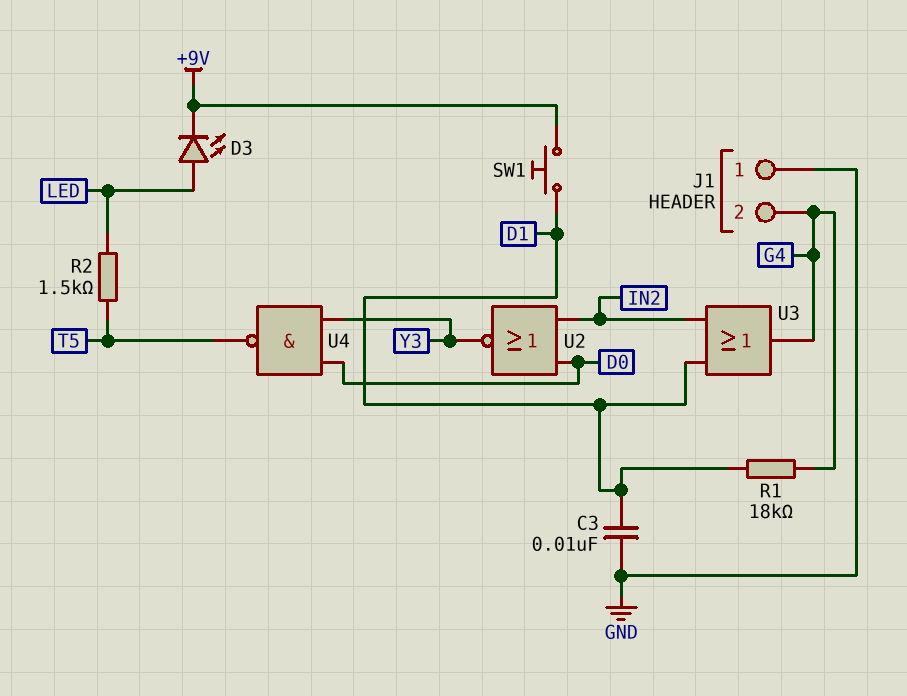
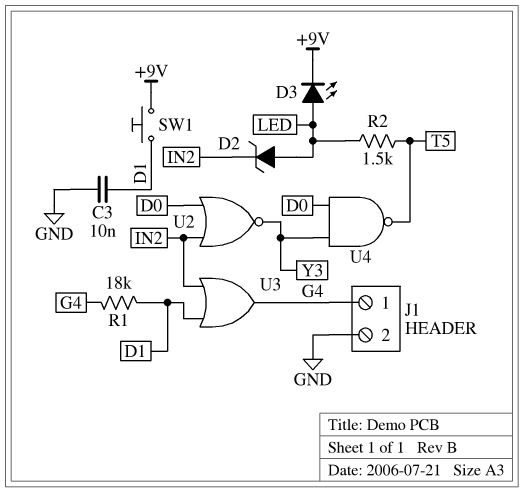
D2: none -> zener (A LED, K IN2)
J1 pin 1: GND -> G4
J1 pin 2: G4 -> GND

